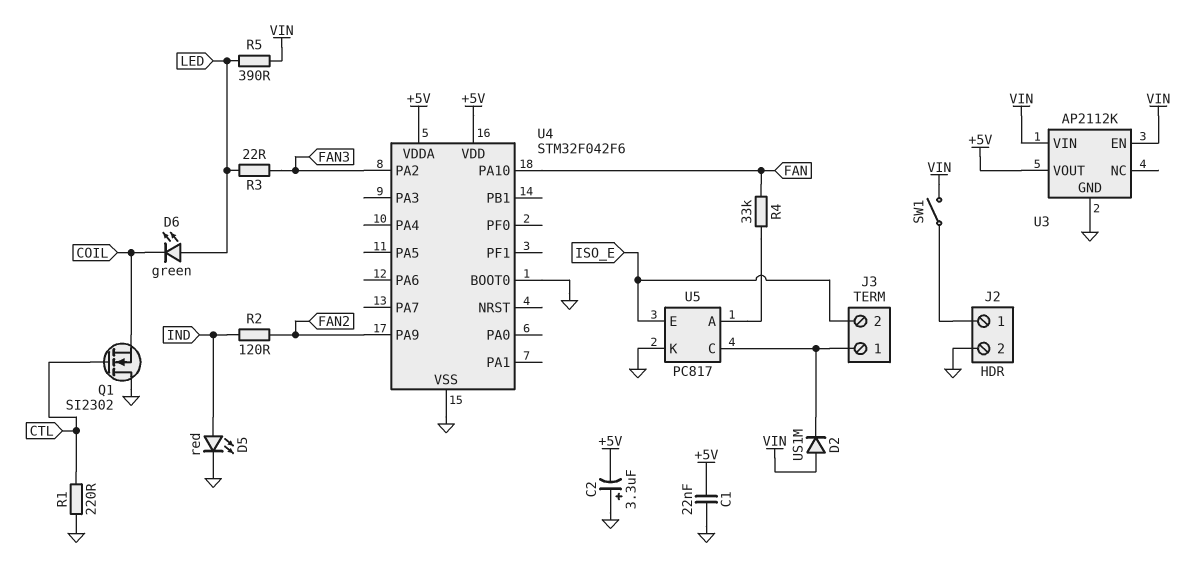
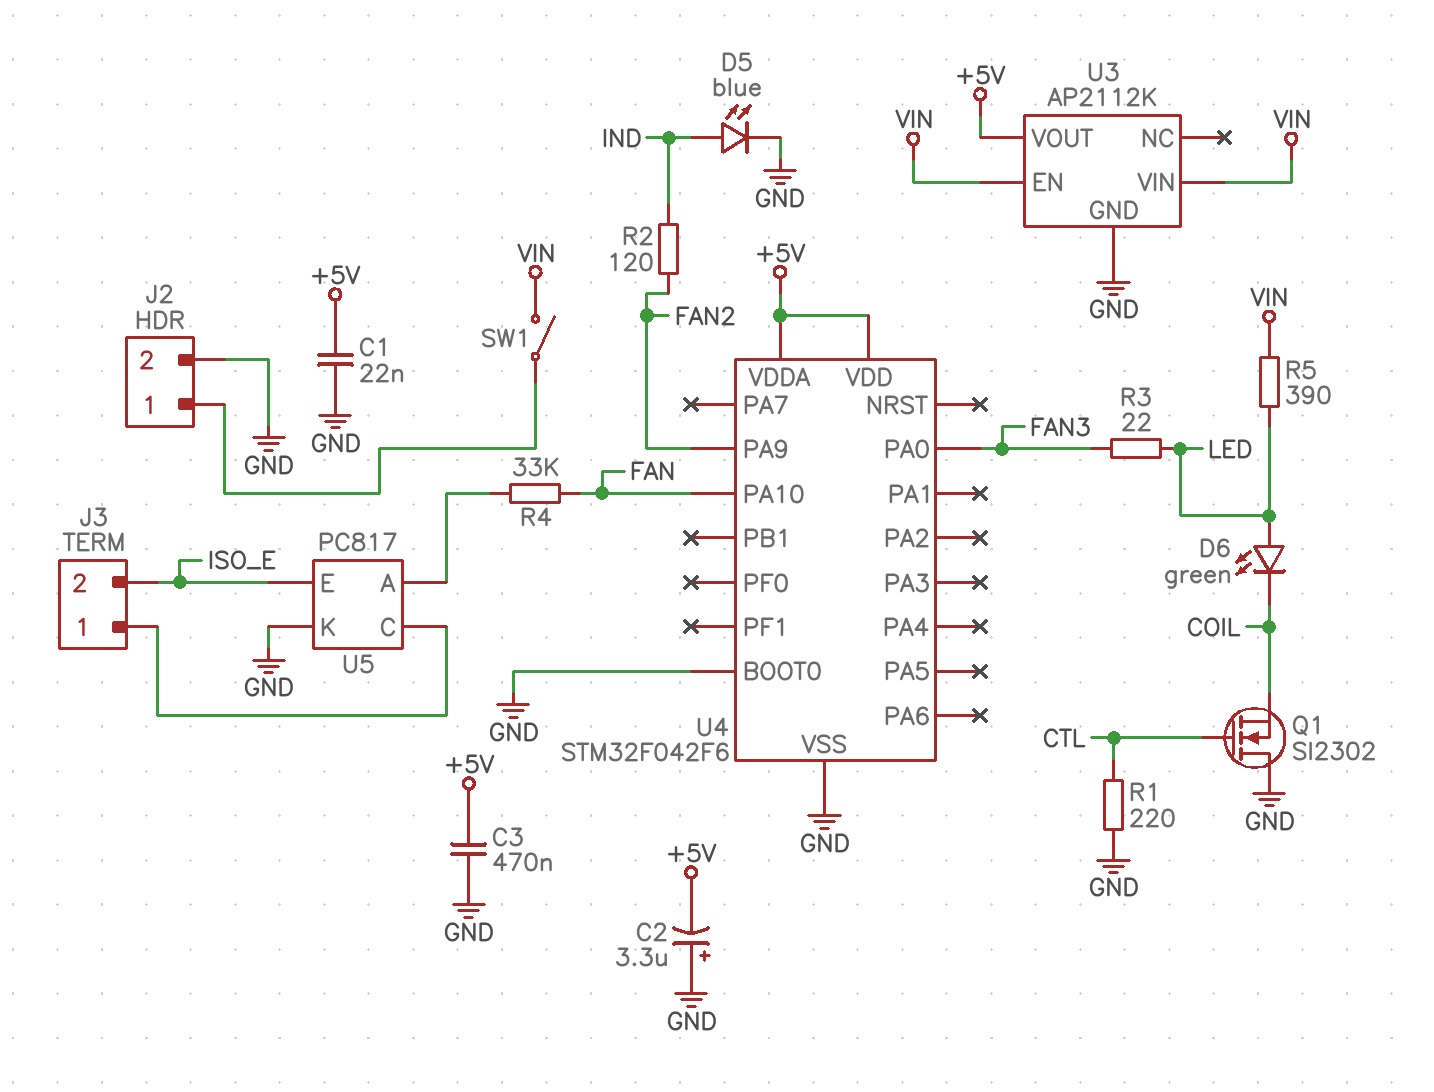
C3: none -> 470nF (+5V, GND)
D2: diode US1M (A VIN, K J3/1) -> none
D5: LED red (A IND, K GND) -> LED blue (A IND, K GND)
U4 pin PA0: none -> FAN3
U4 pin PA2: FAN3 -> none

